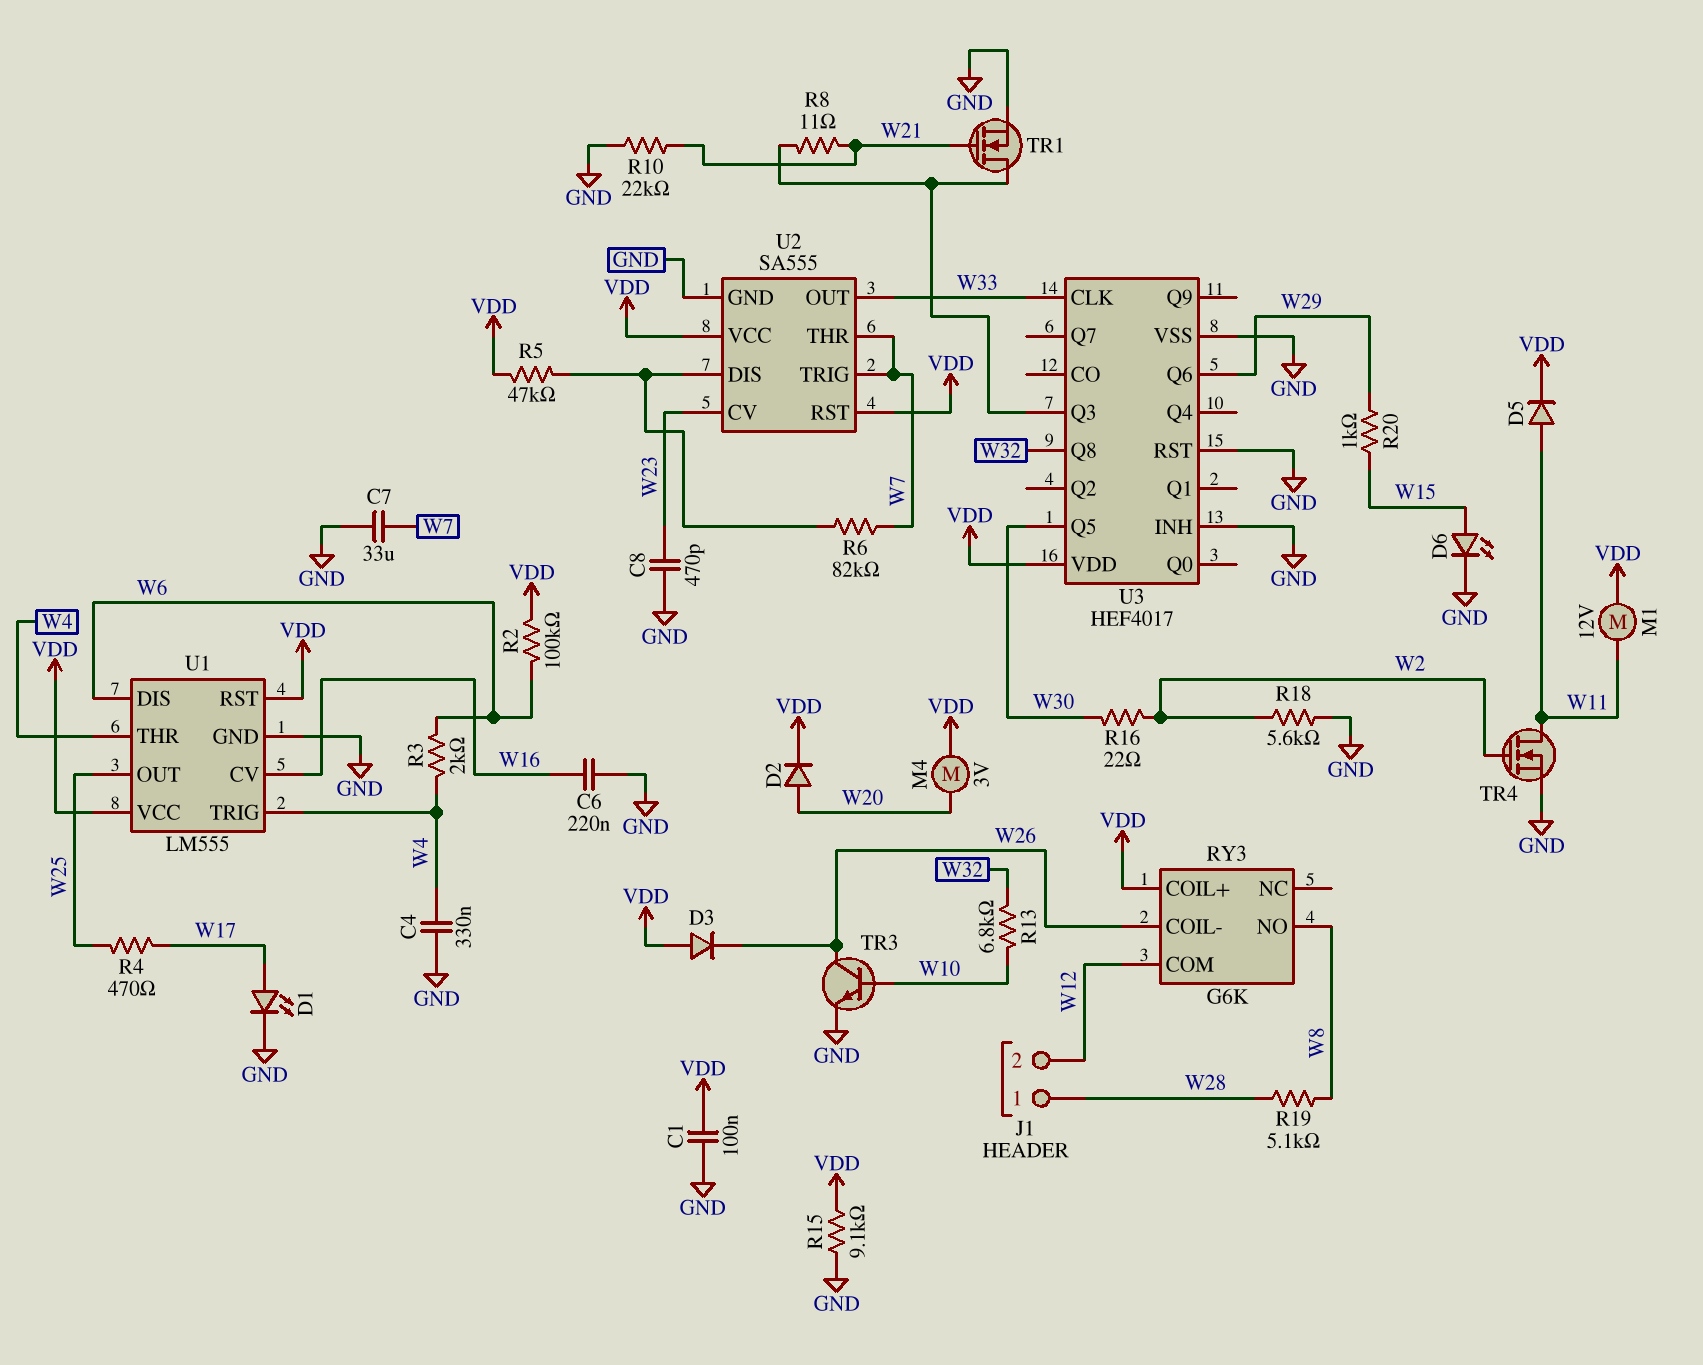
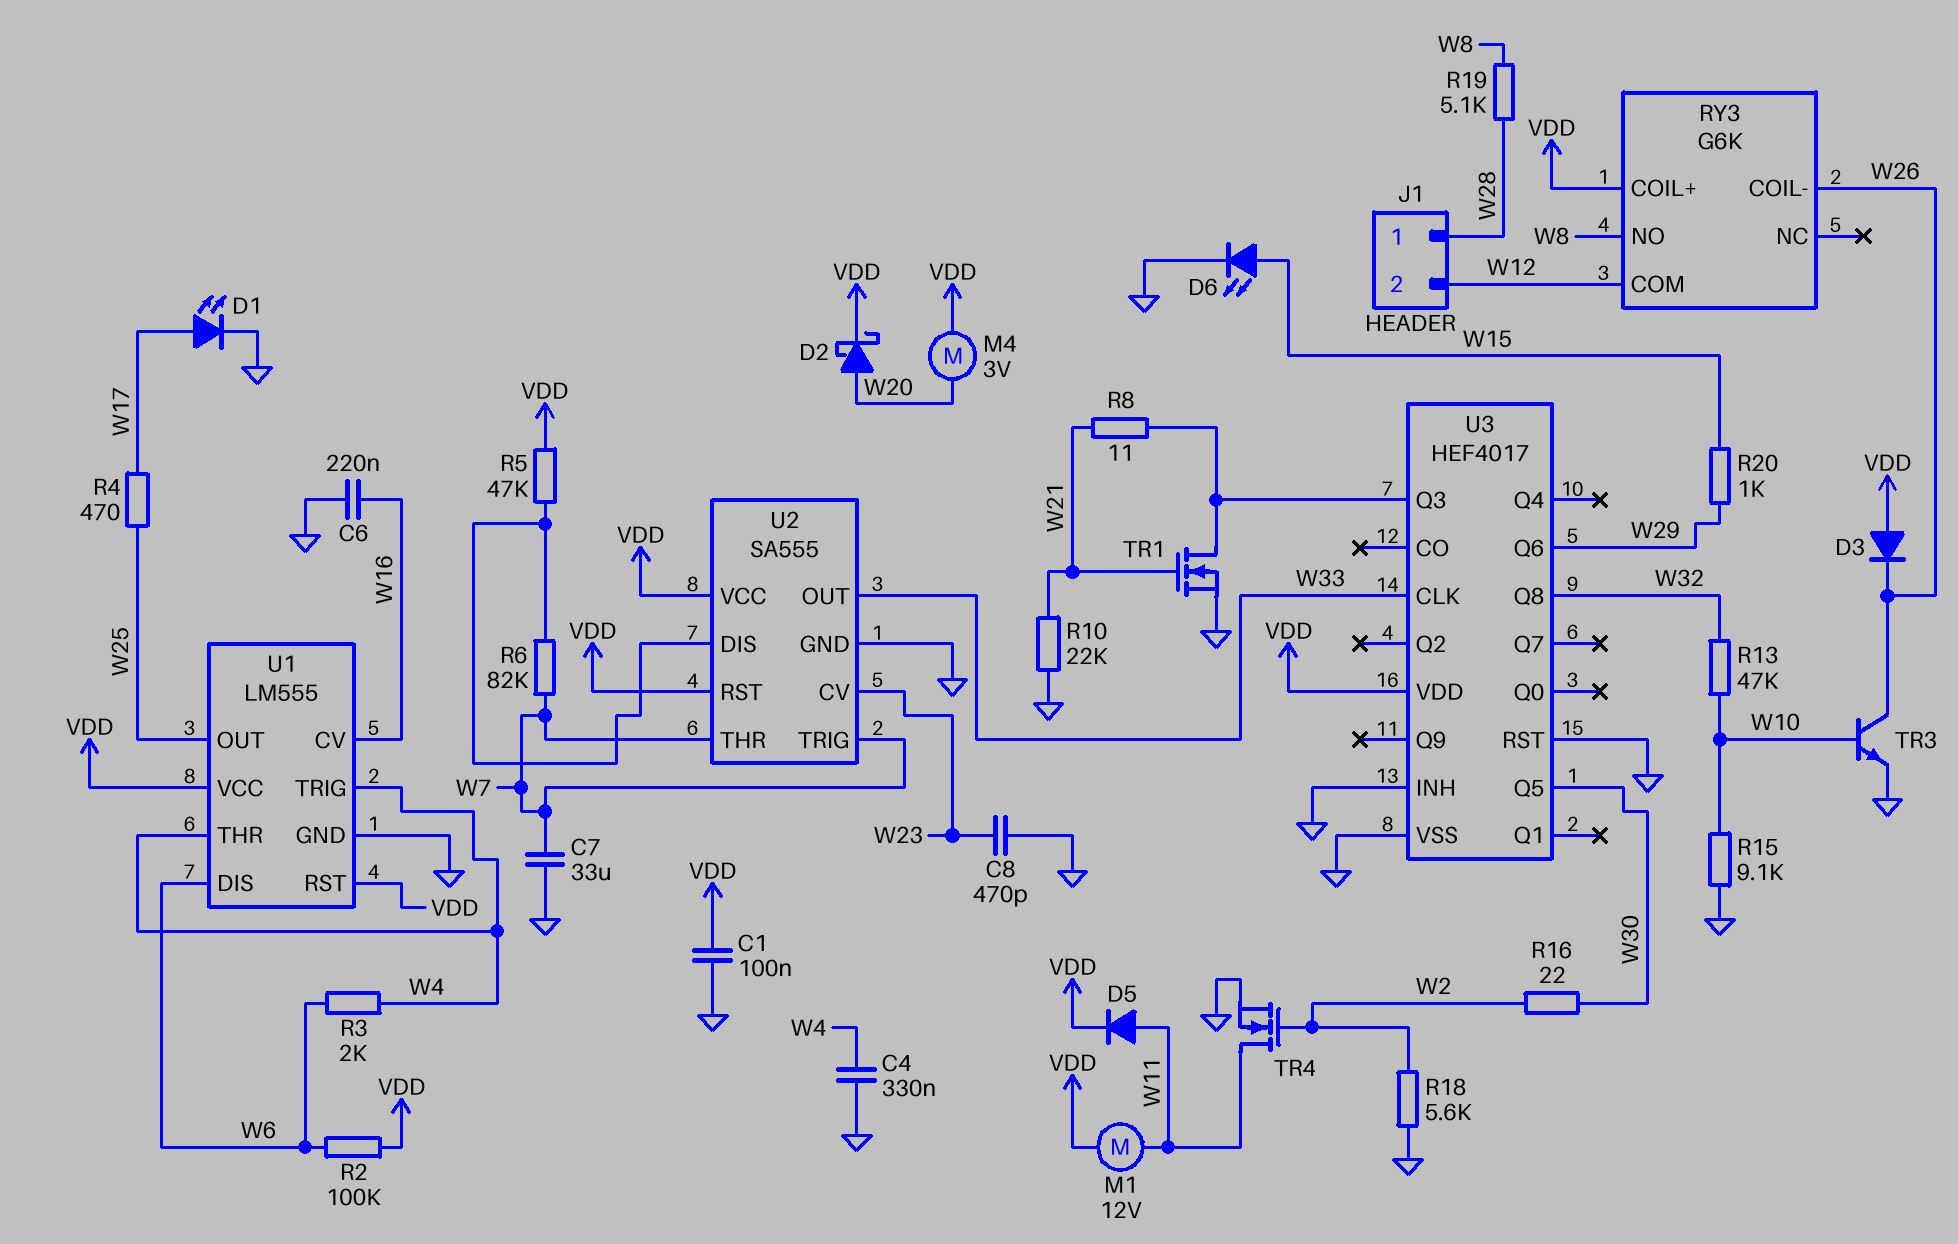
D2: diode (A W20, K VDD) -> schottky (A W20, K VDD)
R13: 6.8k (W10, W32) -> 47k (W10, W32)
R15: 9.1k (GND, VDD) -> 9.1k (GND, W10)

